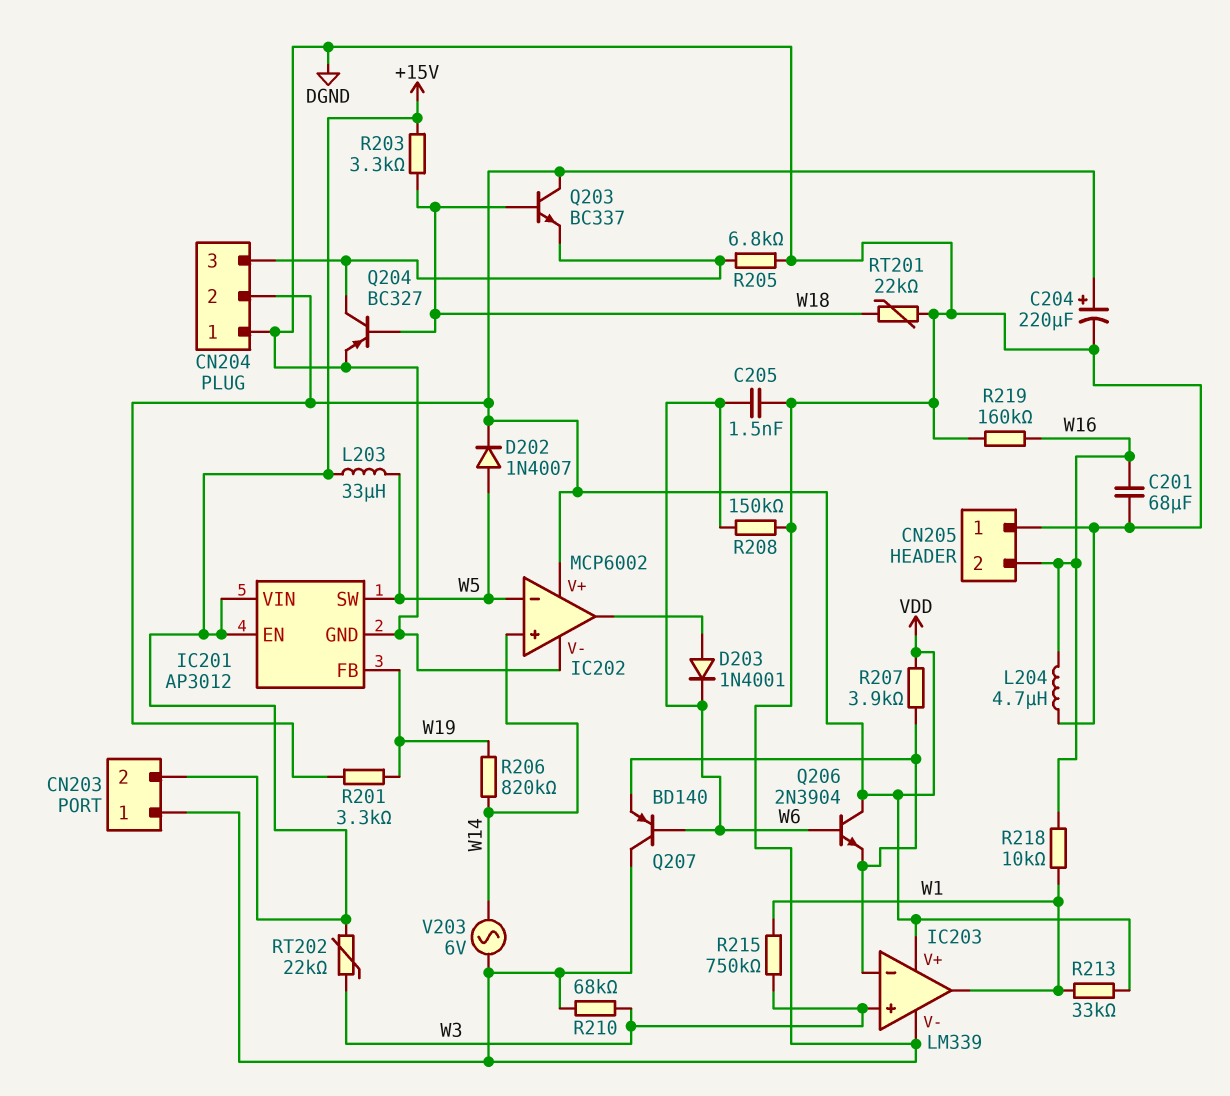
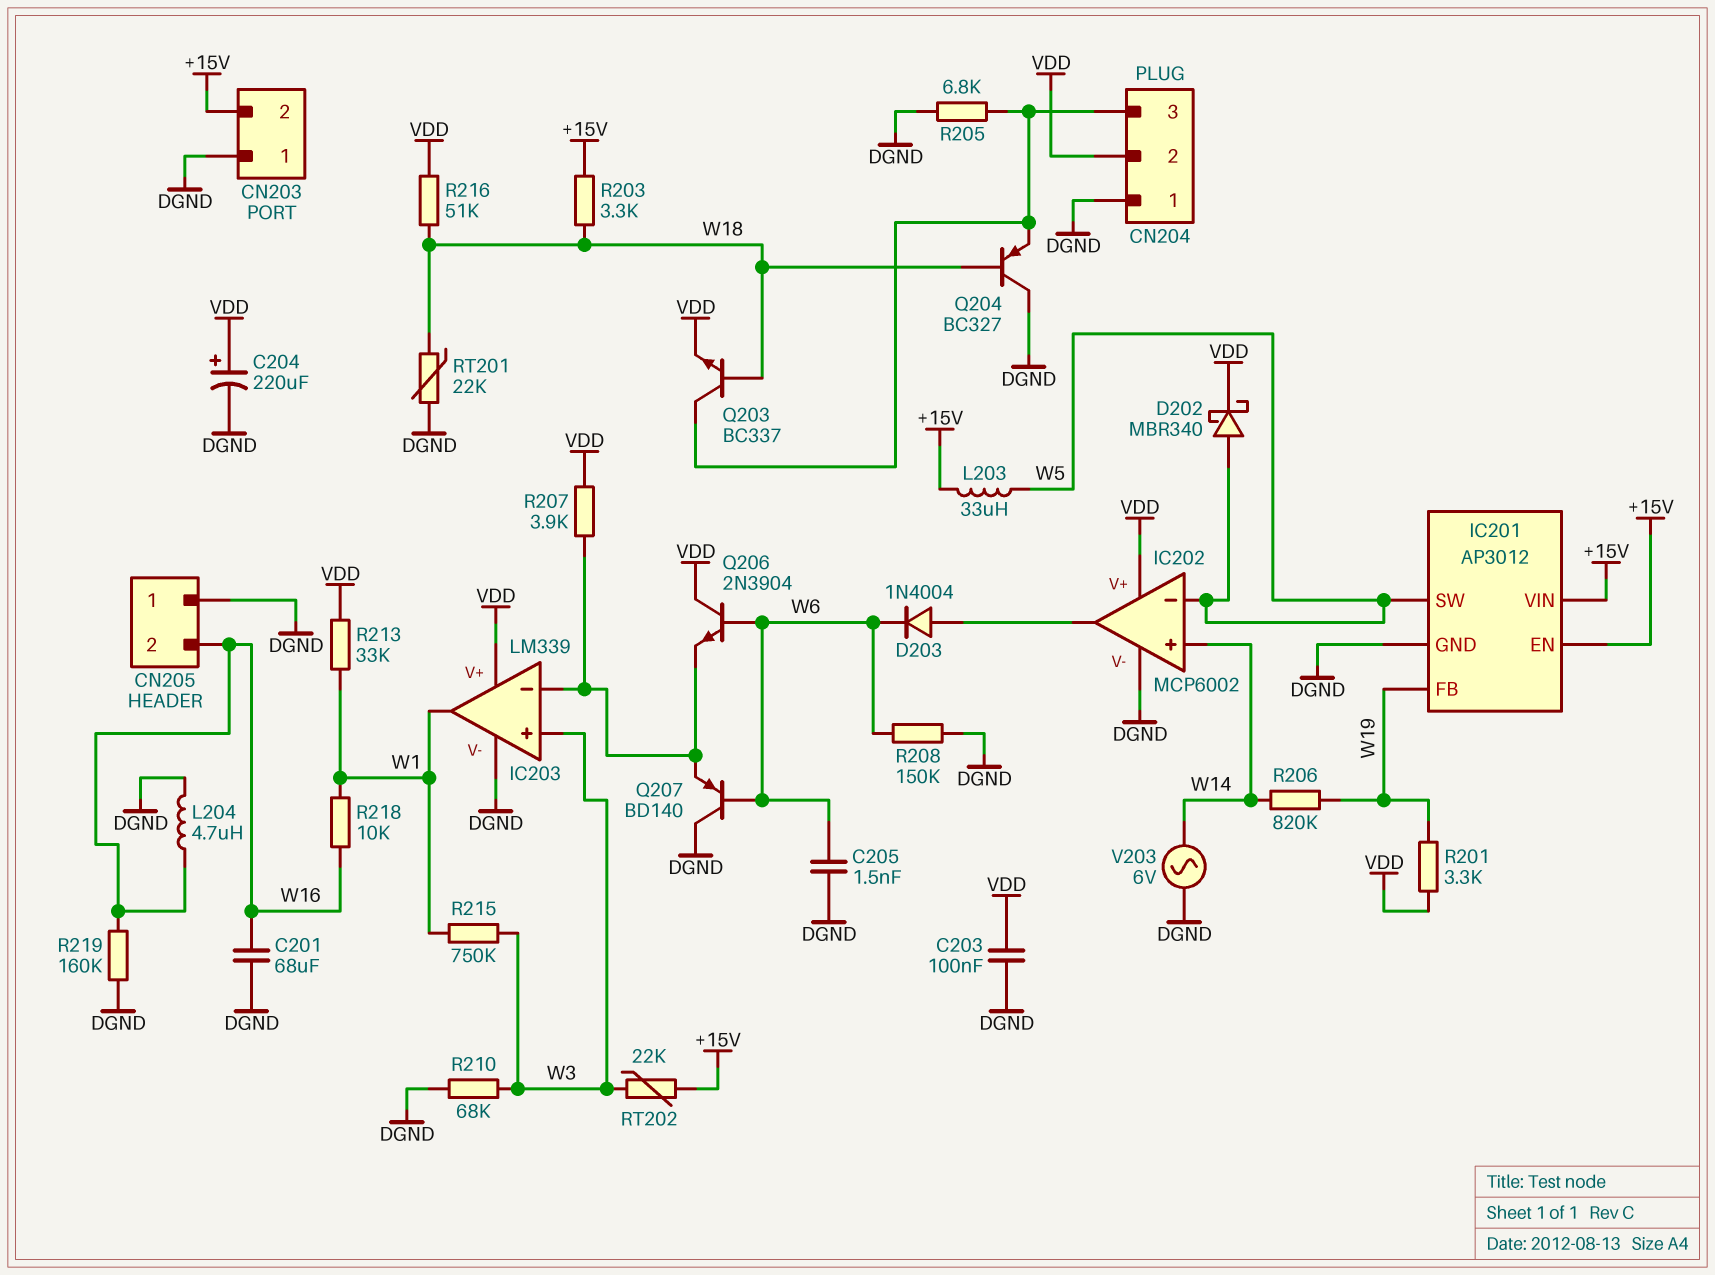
C203: none -> 100nF (DGND, VDD)
D202: diode 1N4007 (A W5, K VDD) -> schottky MBR340 (A W5, K VDD)
D203: diode 1N4001 (A IC202/out, K W6) -> diode 1N4004 (A IC202/out, K W6)
Q203: NPN BC337 (B W18, C VDD, E CN204/3) -> NPN BC337 (B W18, C CN204/3, E VDD)
Q204: PNP BC327 (B W18, C CN204/3, E DGND) -> PNP BC327 (B W18, C DGND, E CN204/3)
R216: none -> 51k (VDD, W18)

